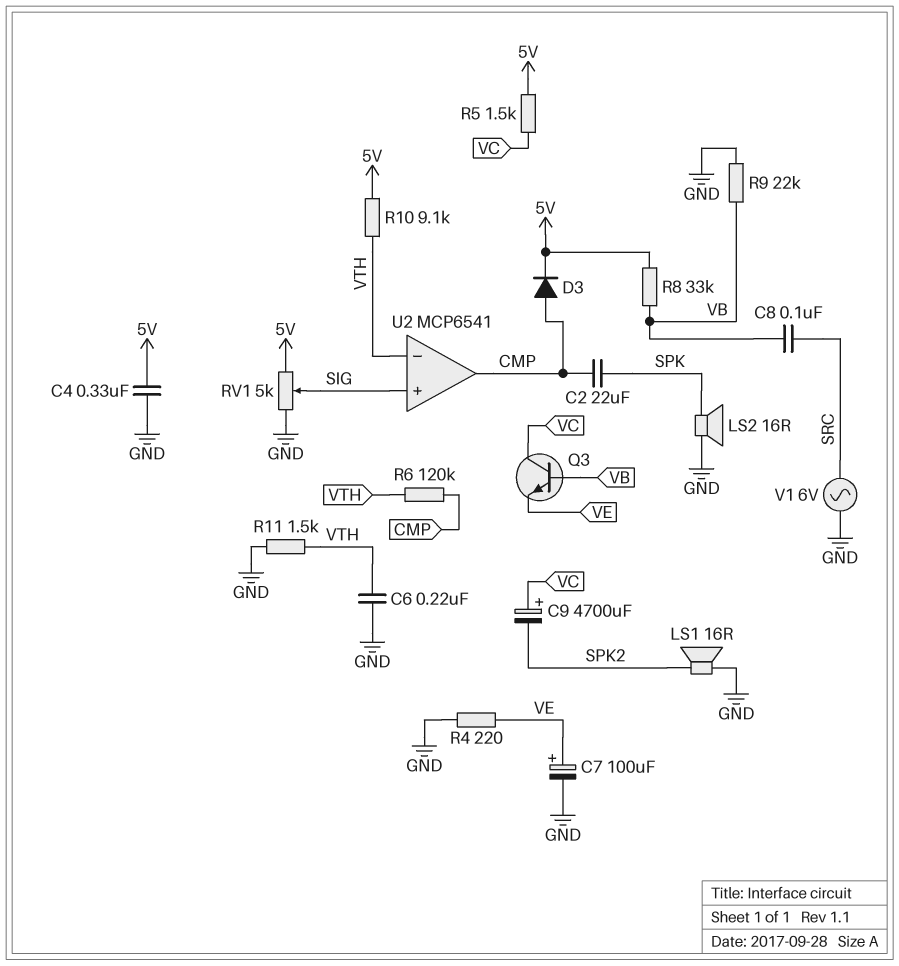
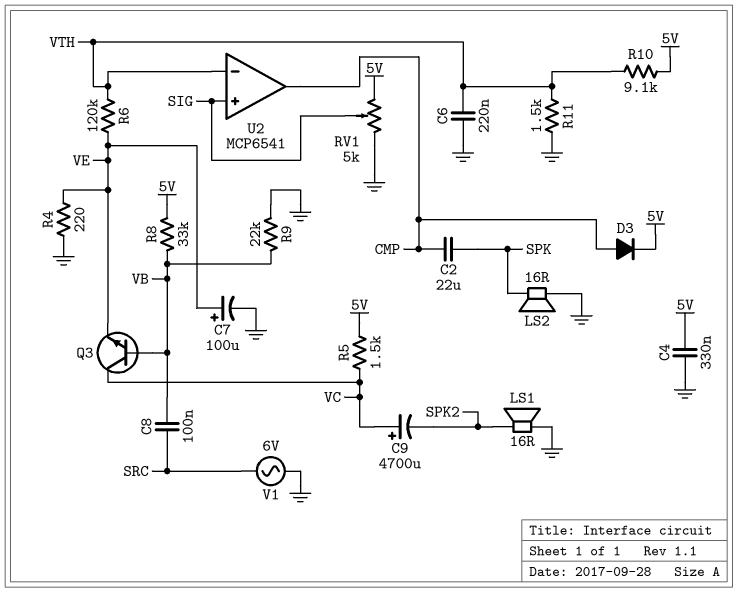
R6: 120k (CMP, VTH) -> 120k (VE, VTH)

